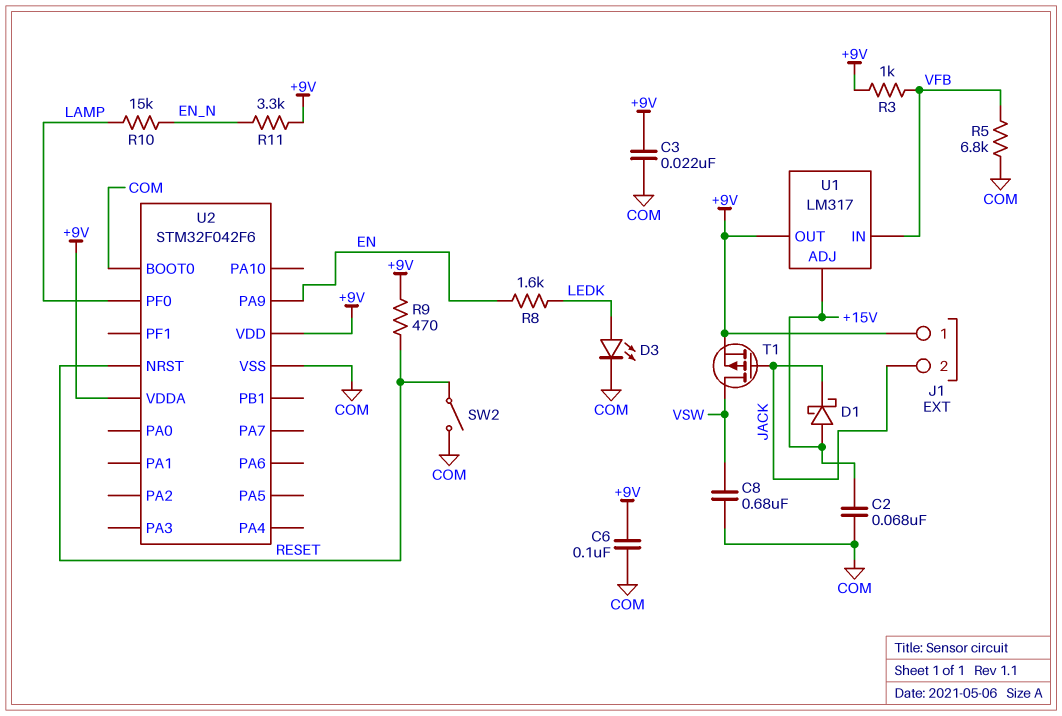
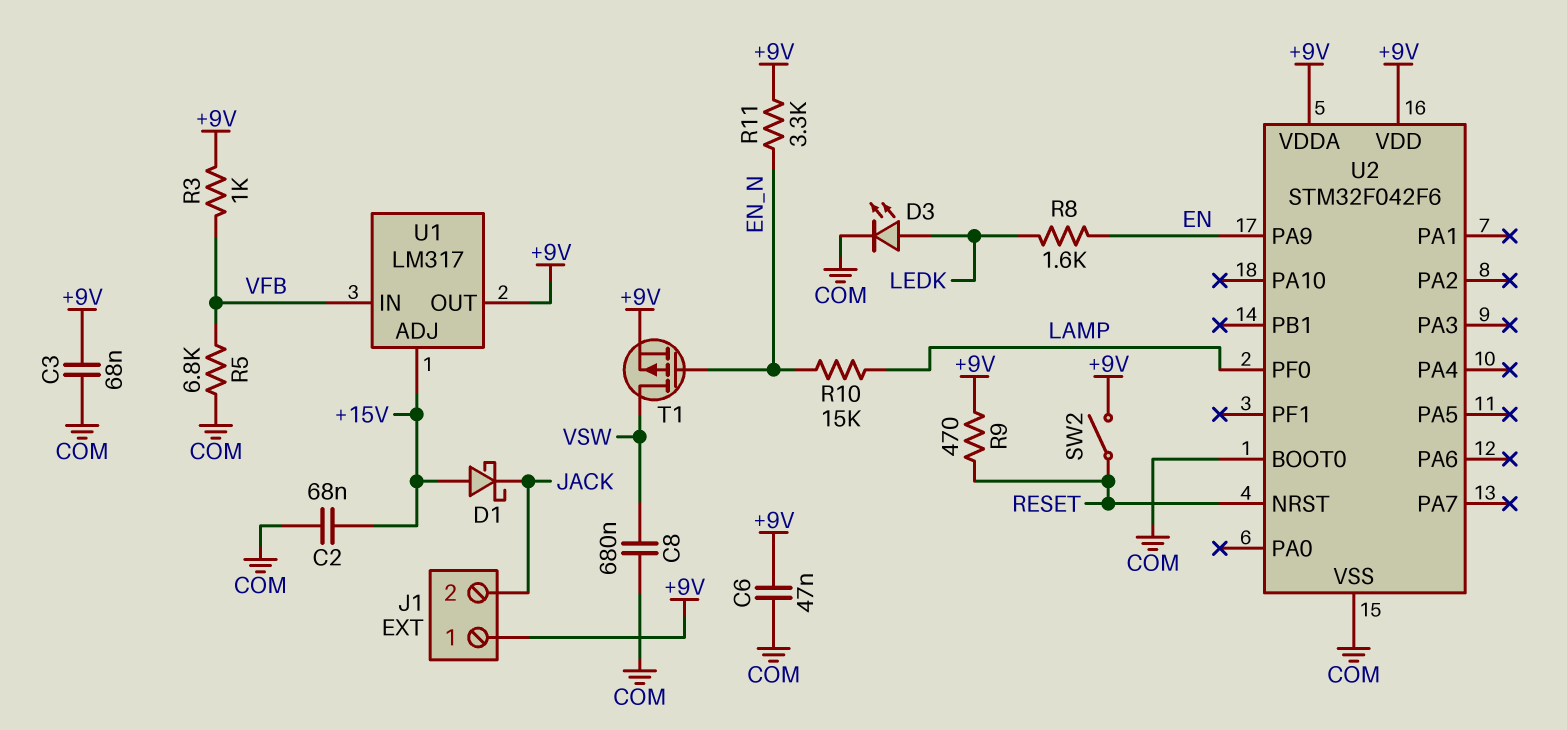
C3: 22nF (+9V, COM) -> 68nF (+9V, COM)
C6: 100nF (+9V, COM) -> 47nF (+9V, COM)
SW2: switch (COM, RESET) -> switch (+9V, RESET)
T1: PMOS (G JACK, D VSW, S +9V) -> PMOS (G EN_N, D VSW, S +9V)

